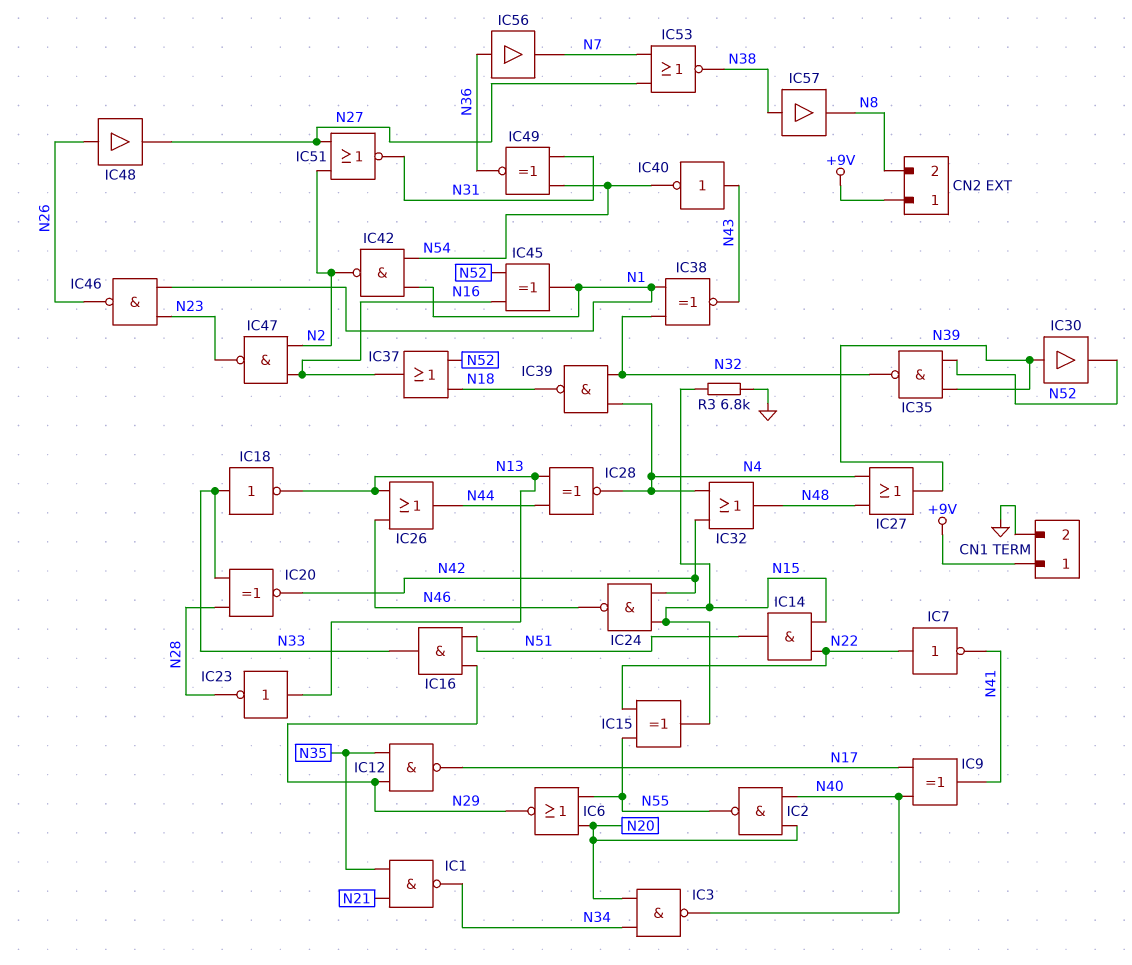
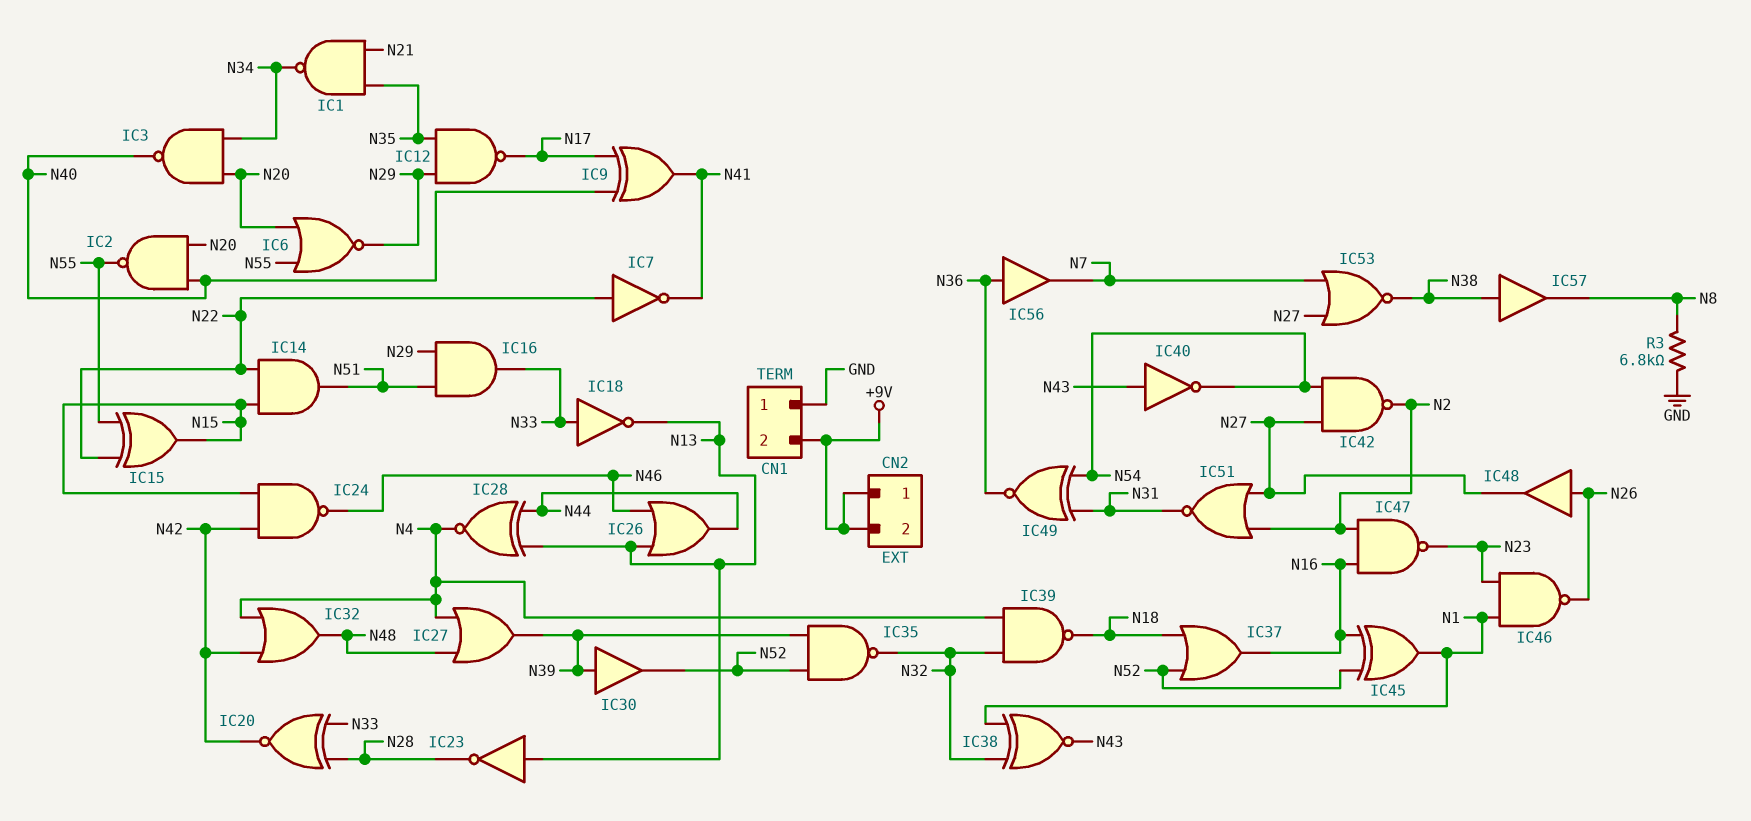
CN1 pin 1: +9V -> GND
CN1 pin 2: GND -> +9V
CN2 pin 2: N8 -> +9V
IC42: NAND (in N1, in N54, out N2) -> NAND (in N27, in N54, out N2)
R3: 6.8k (GND, N15) -> 6.8k (GND, N8)

